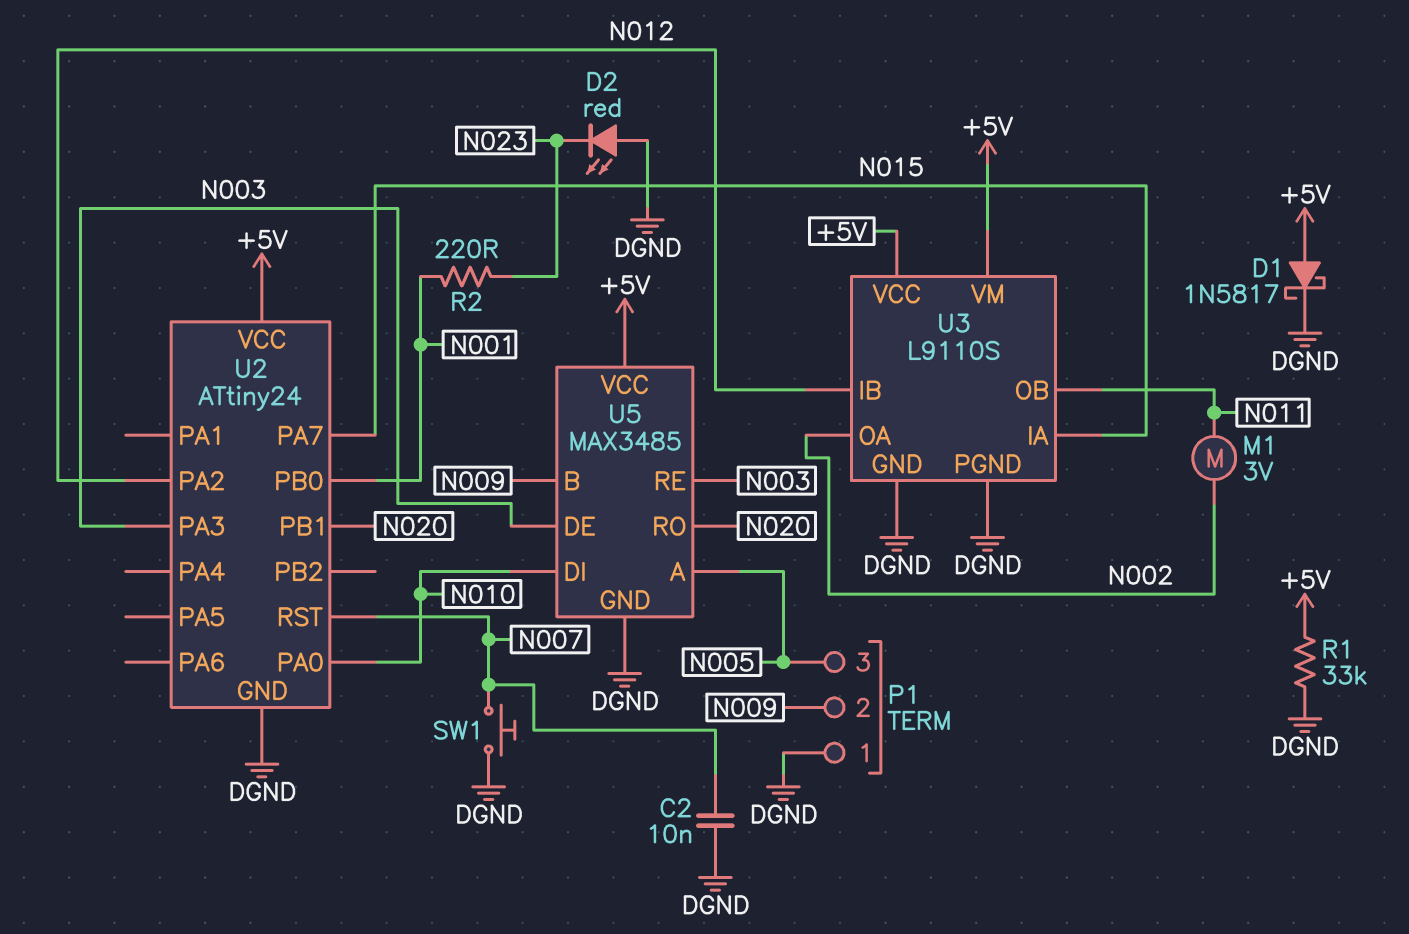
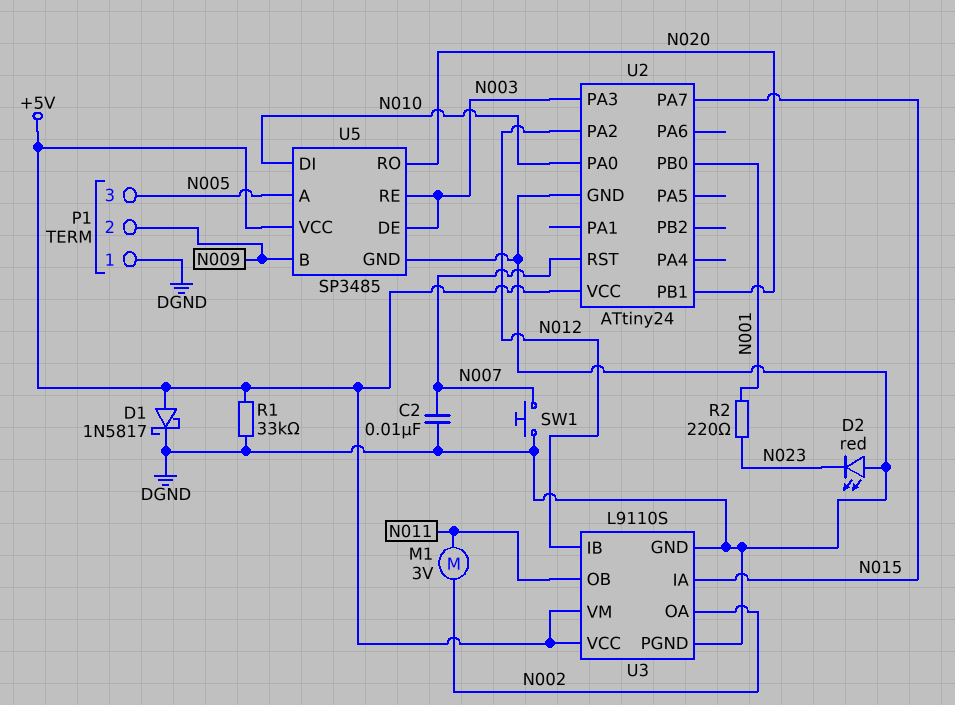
U5: MAX3485 -> SP3485

